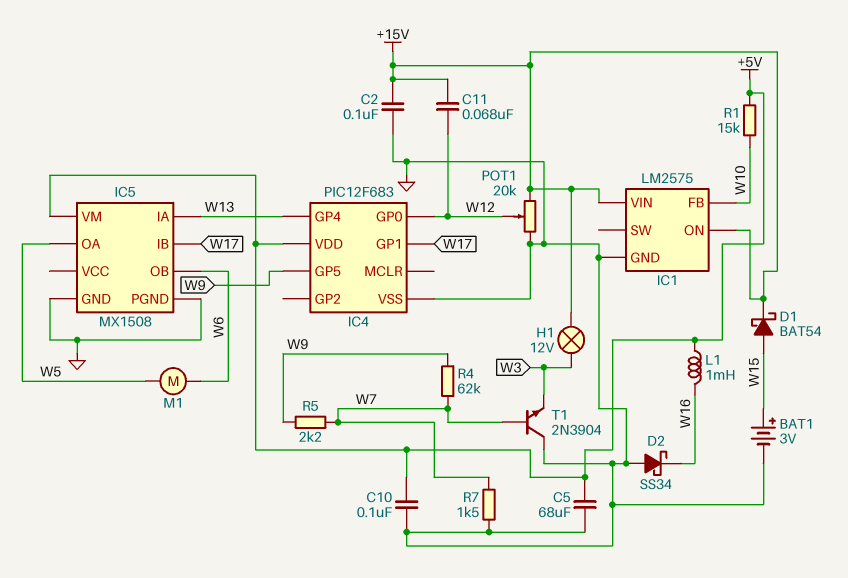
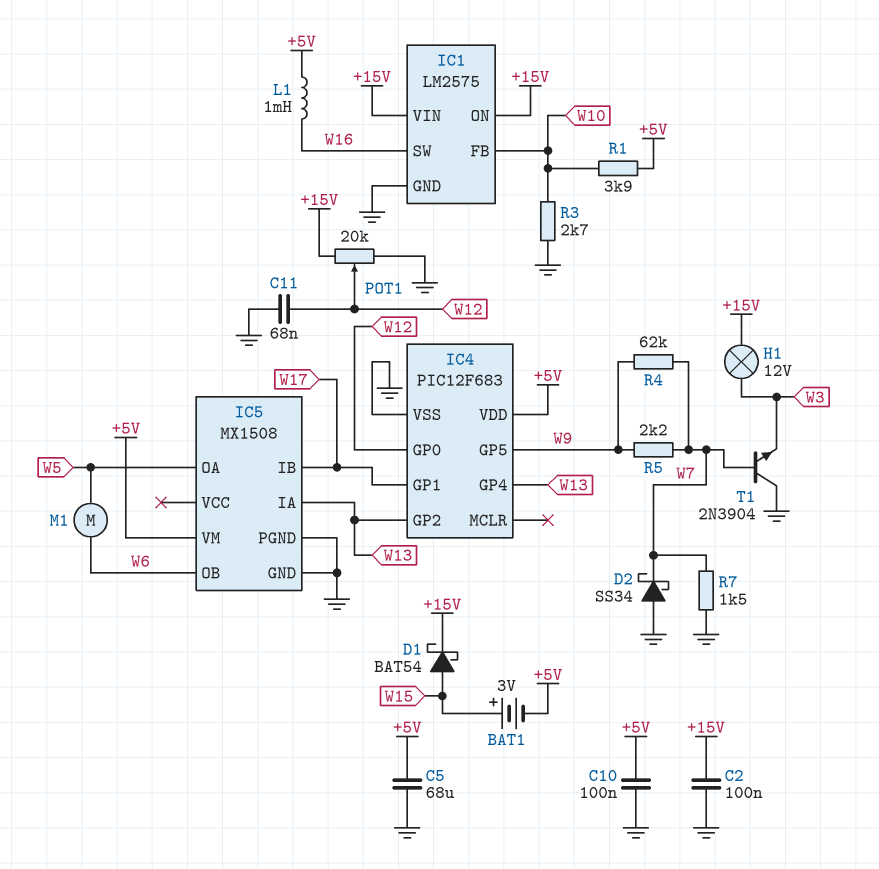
BAT1: 3V (plus W15, minus GND) -> 3V (plus W15, minus +5V)
C11: 68nF (+15V, W12) -> 68nF (GND, W12)
D2: schottky SS34 (A GND, K W16) -> schottky SS34 (A GND, K W7)
IC1 pin SW: none -> W16
IC4 pin GP2: none -> W13
R1: 15k (+5V, W10) -> 3.9k (+5V, W10)
R3: none -> 2.7k (GND, W10)

